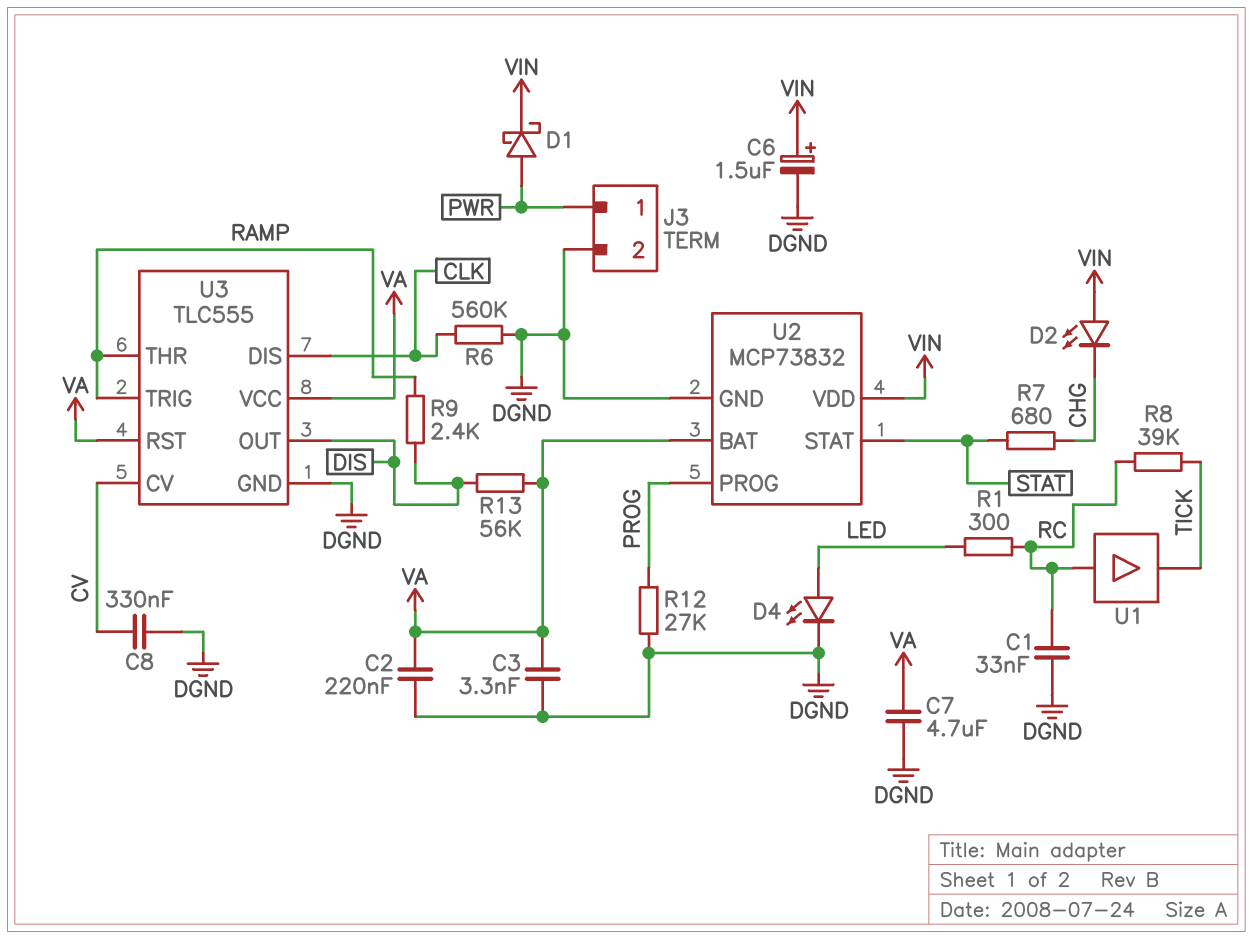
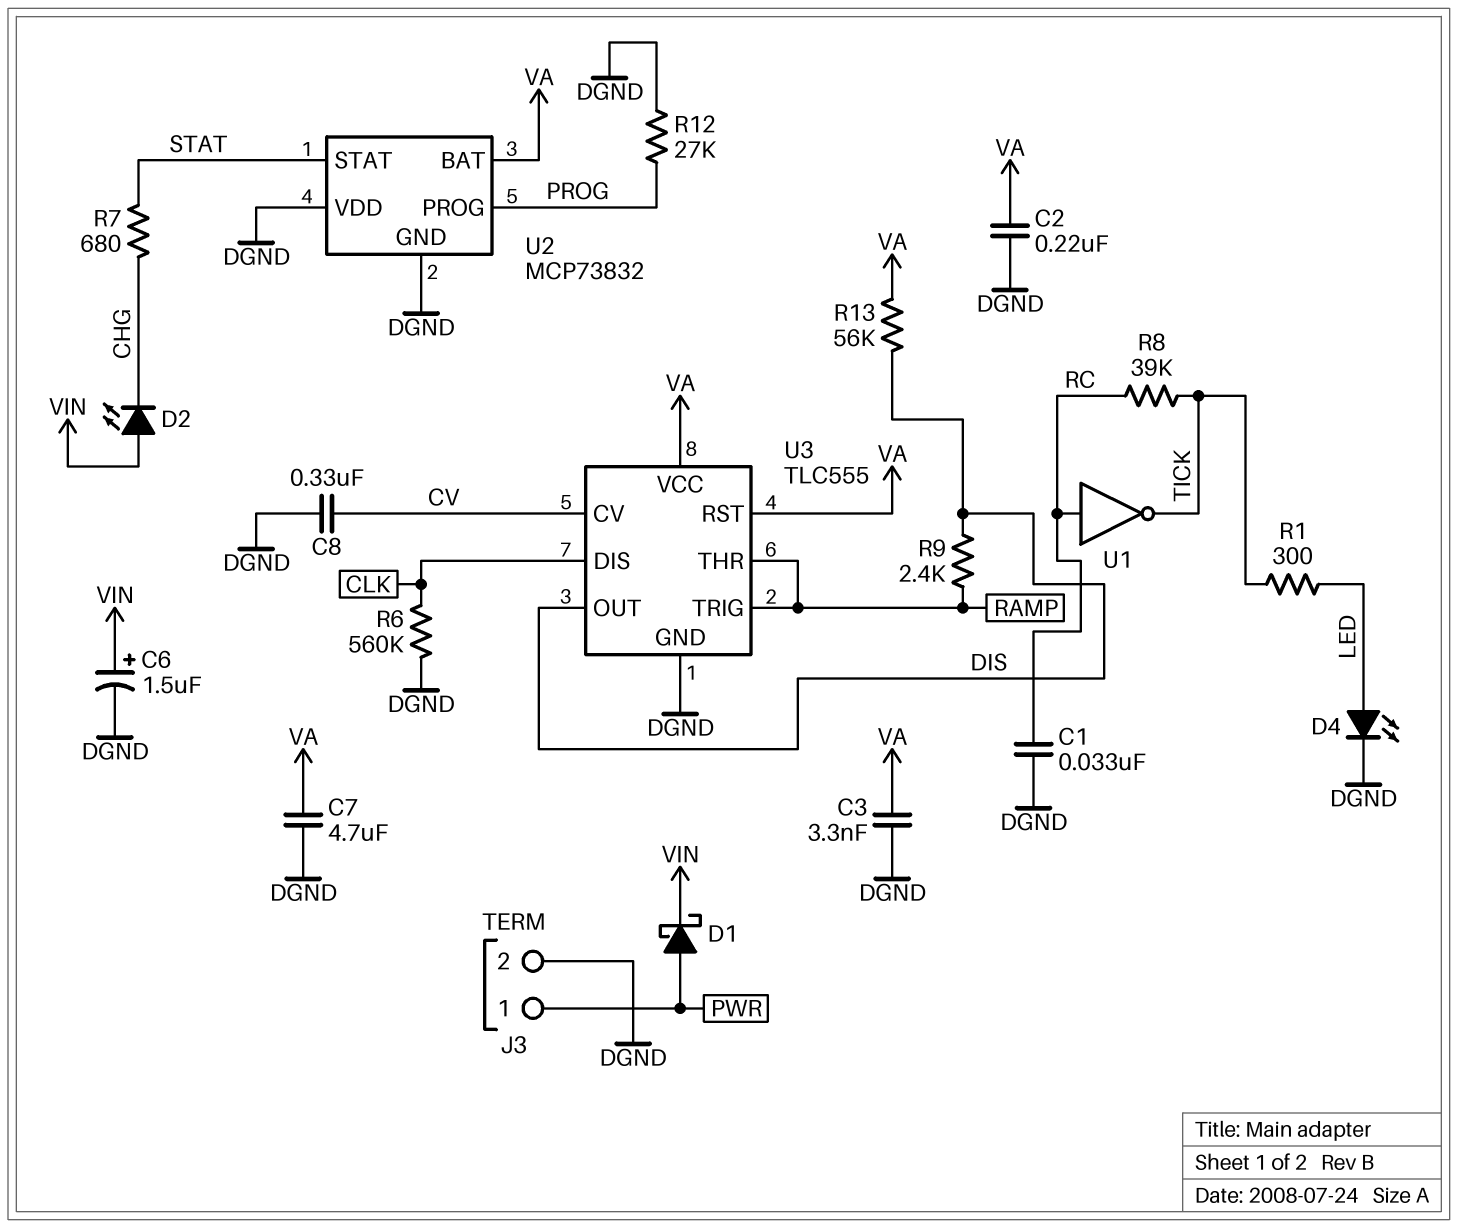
R1: 300 (LED, RC) -> 300 (LED, TICK)
U1: buffer (in RC, out TICK) -> NOT (in RC, out TICK)
U2 pin VDD: VIN -> DGND

